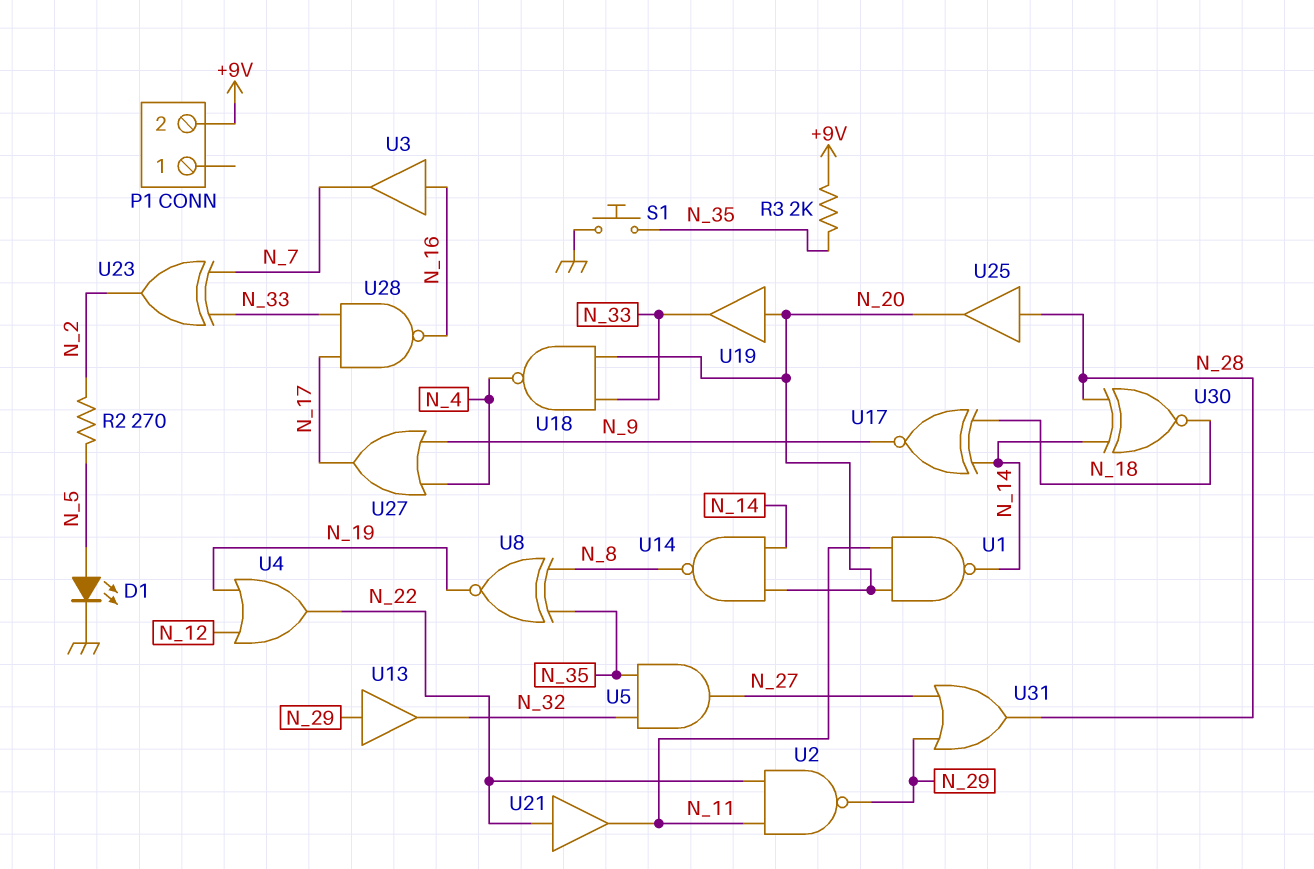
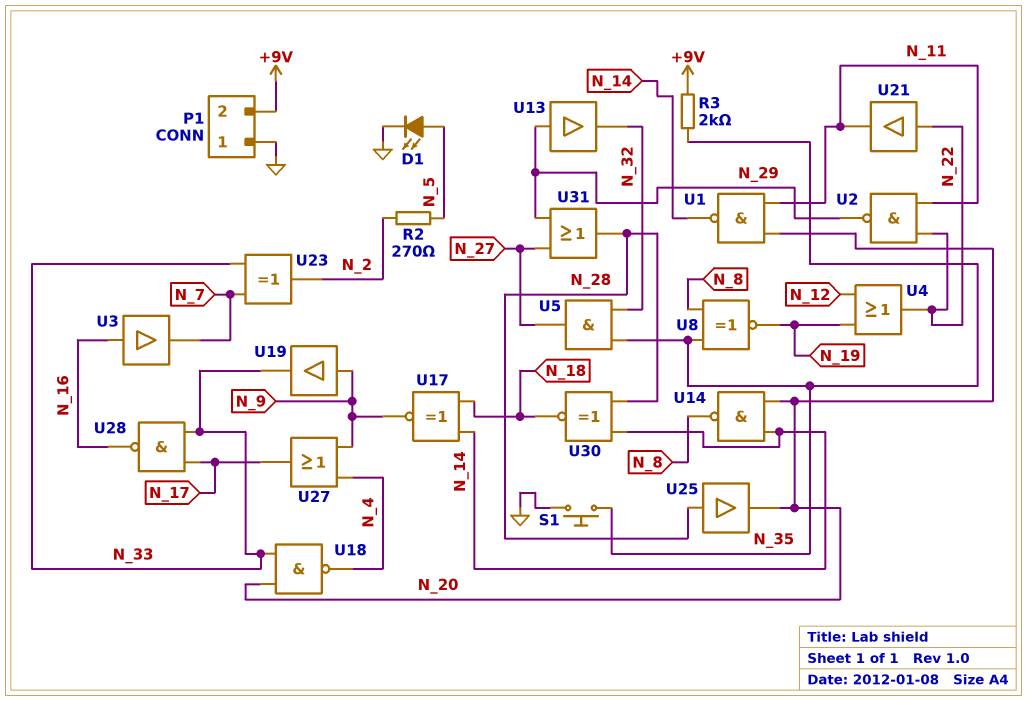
P1 pin 1: none -> GND
U19: buffer (in N_20, out N_33) -> buffer (in N_9, out N_33)

